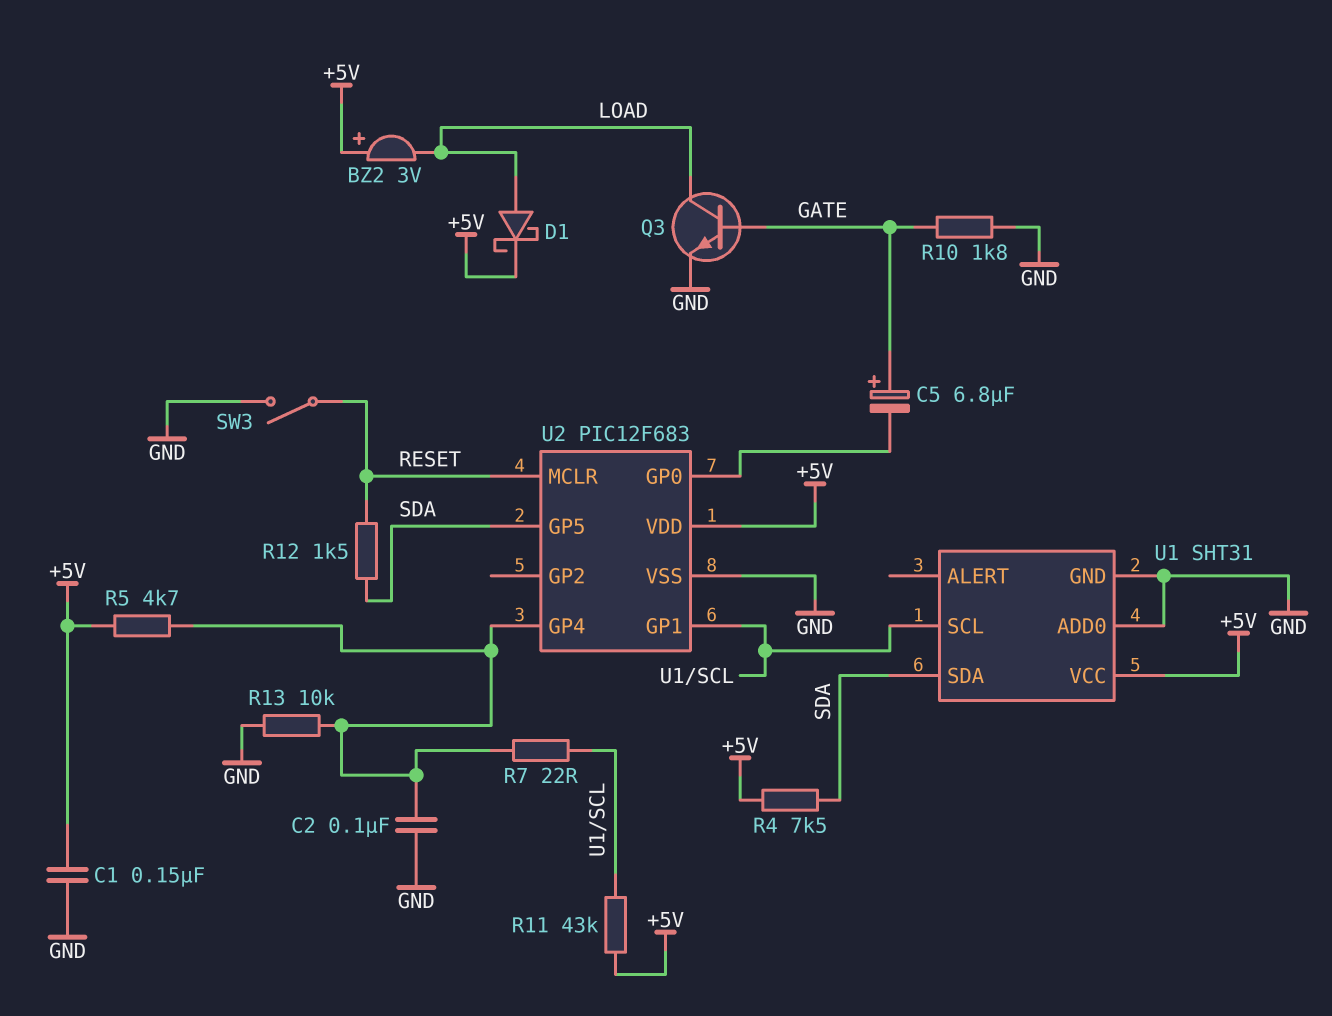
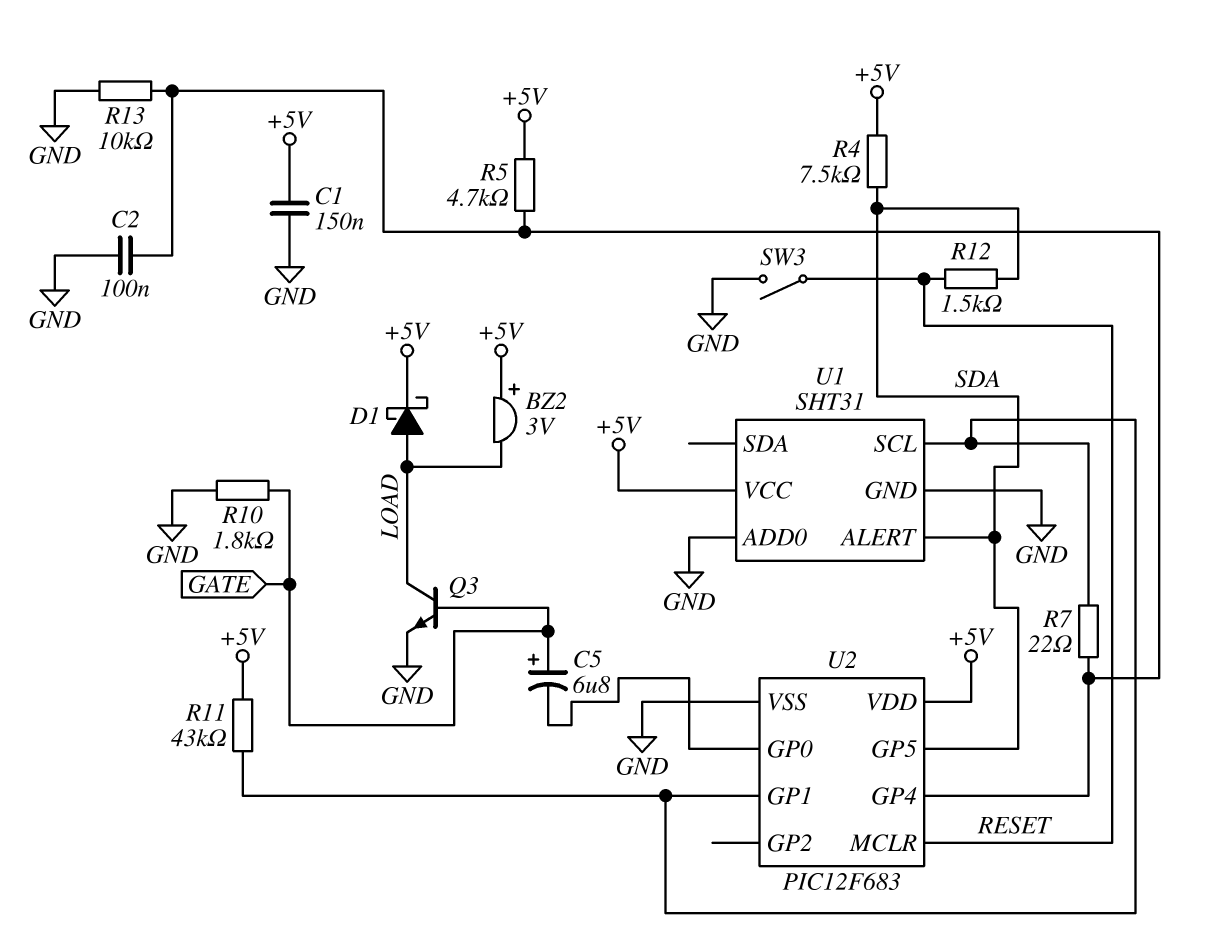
U1 pin ALERT: none -> SDA
U1 pin SDA: SDA -> none

